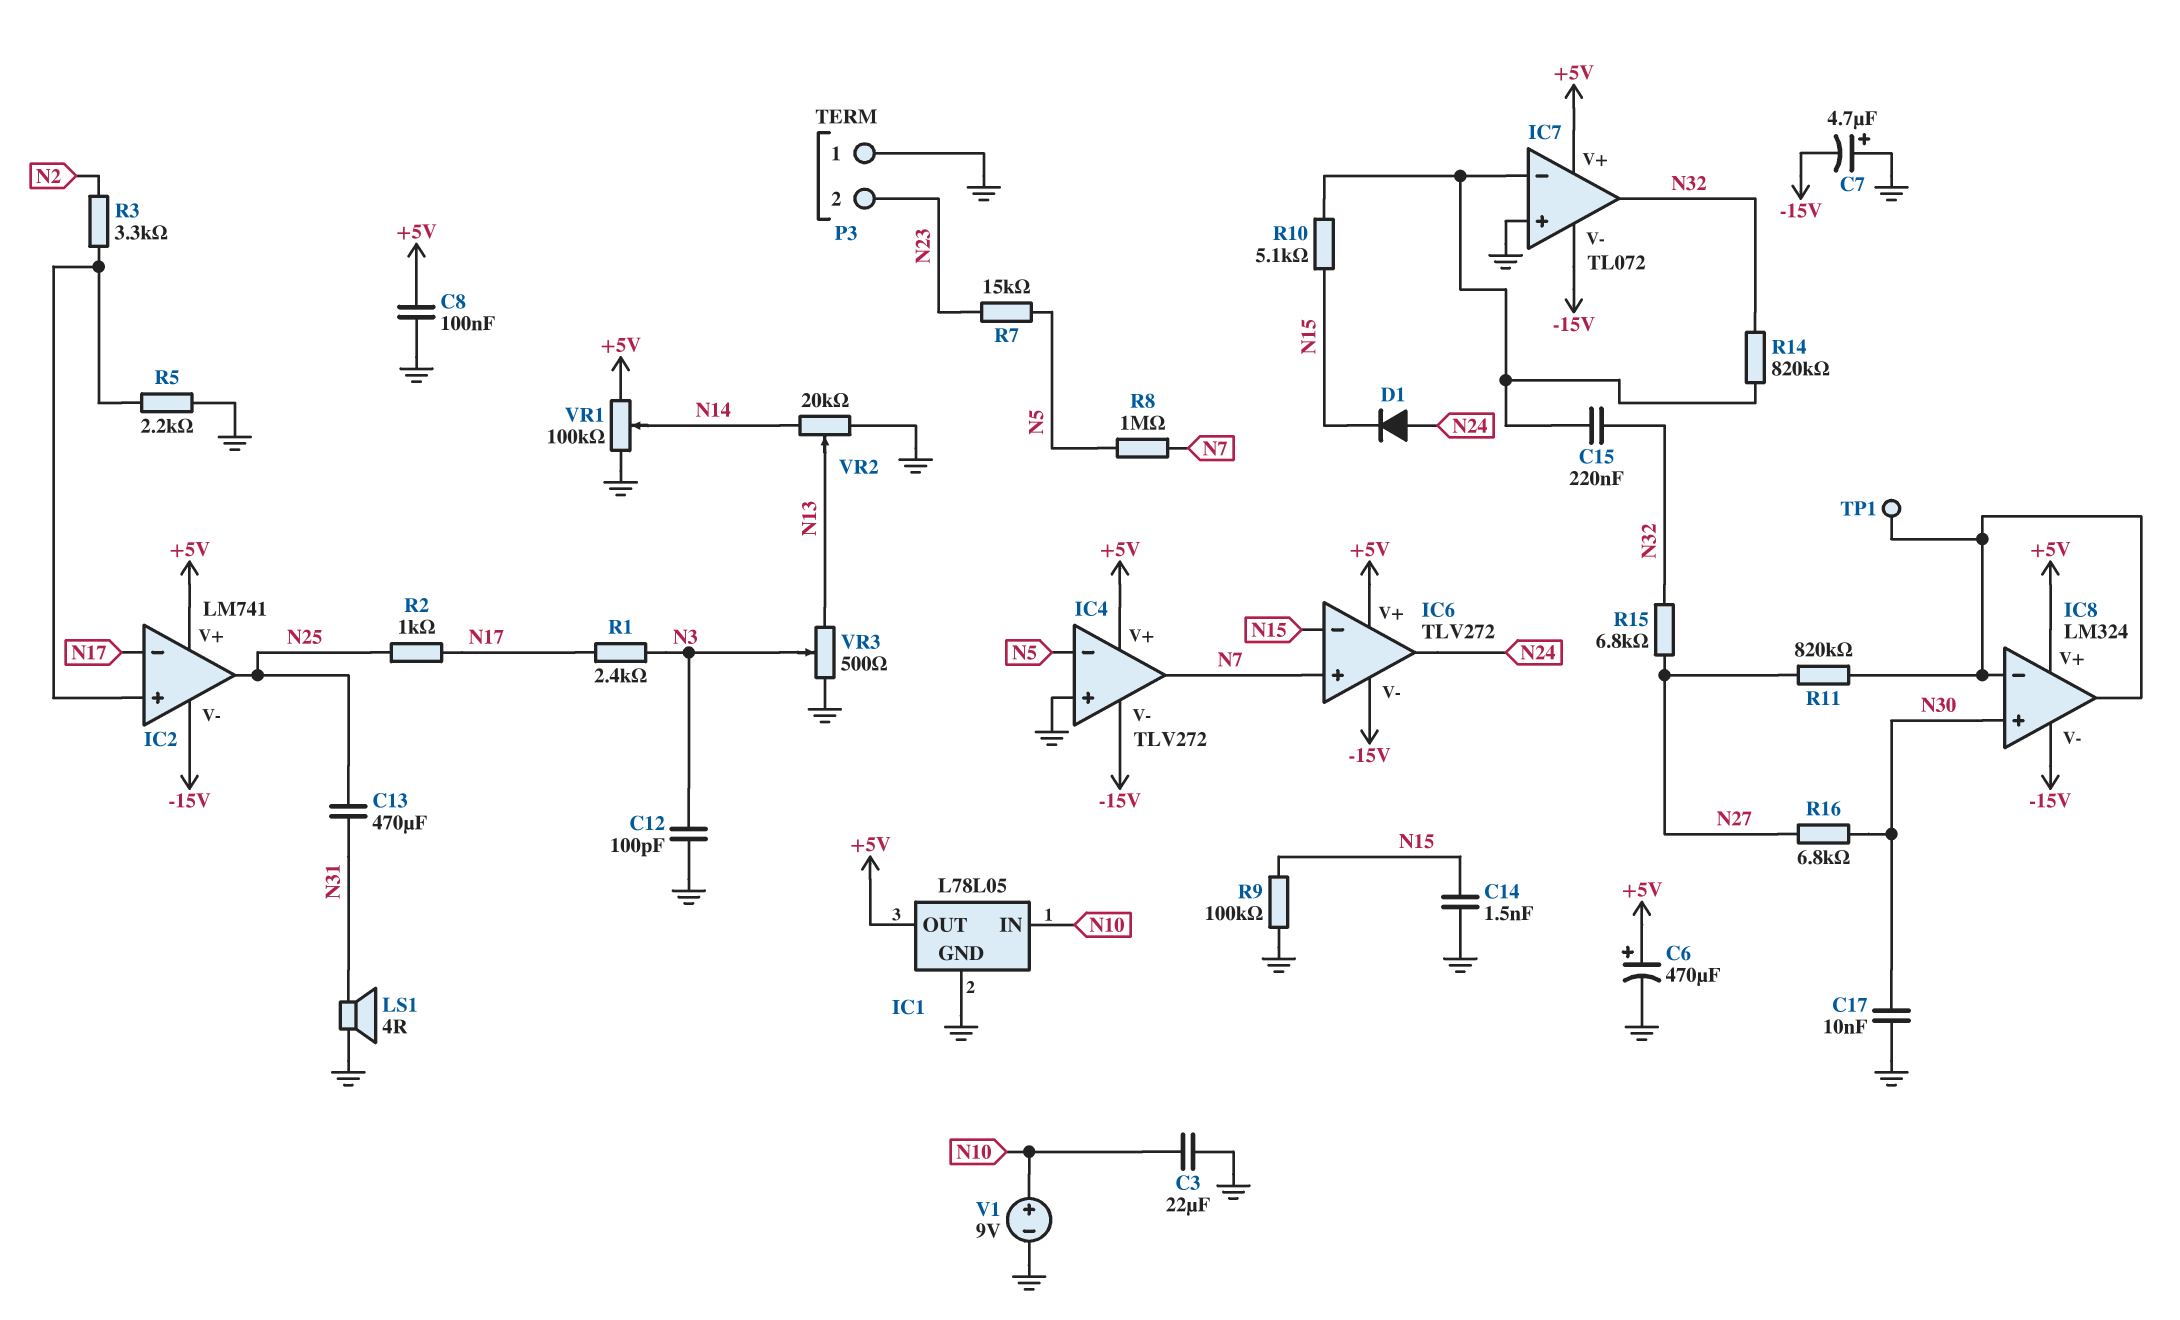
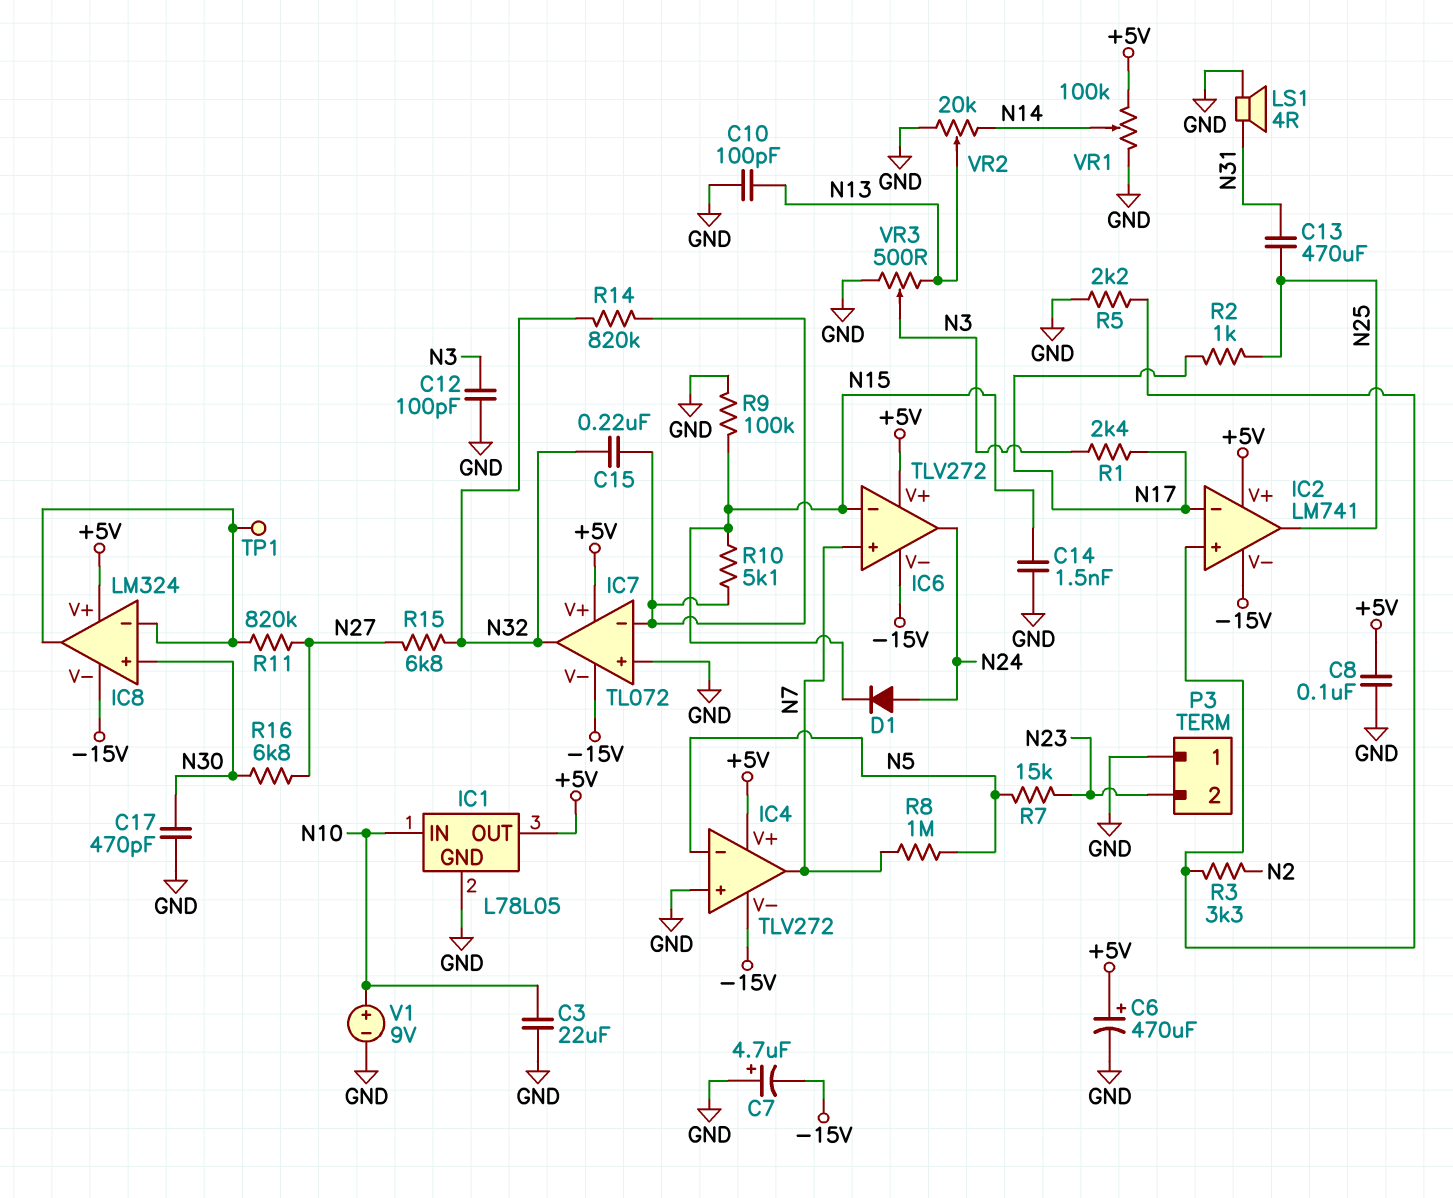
C10: none -> 100pF (GND, N13)
C17: 10nF (GND, N30) -> 470pF (GND, N30)

